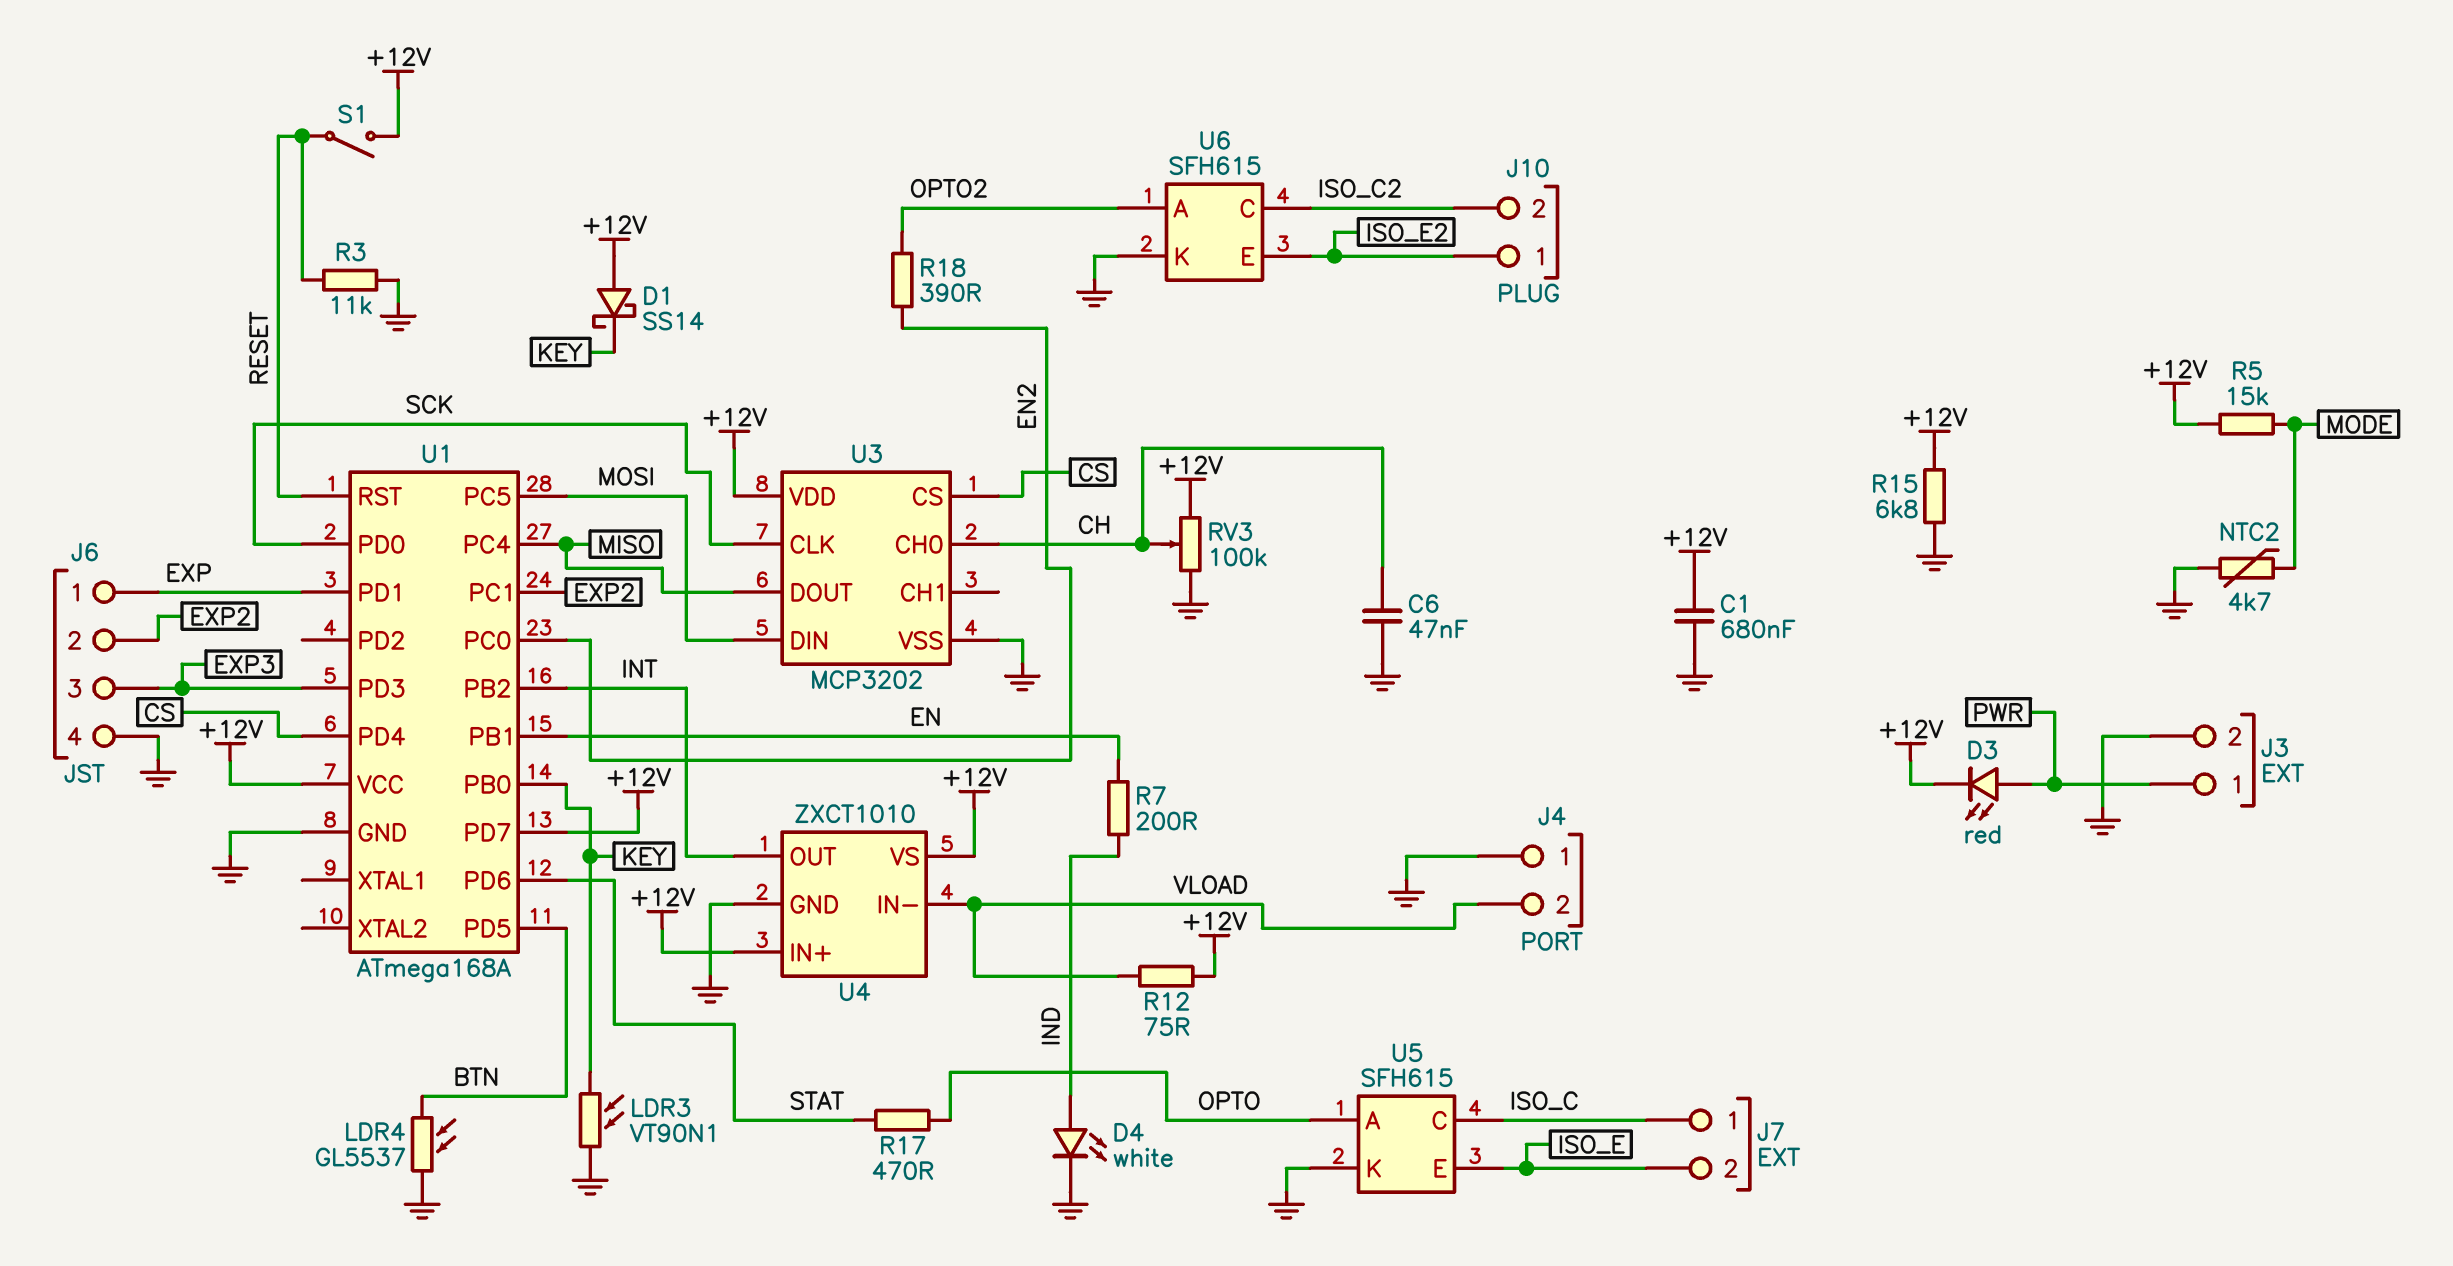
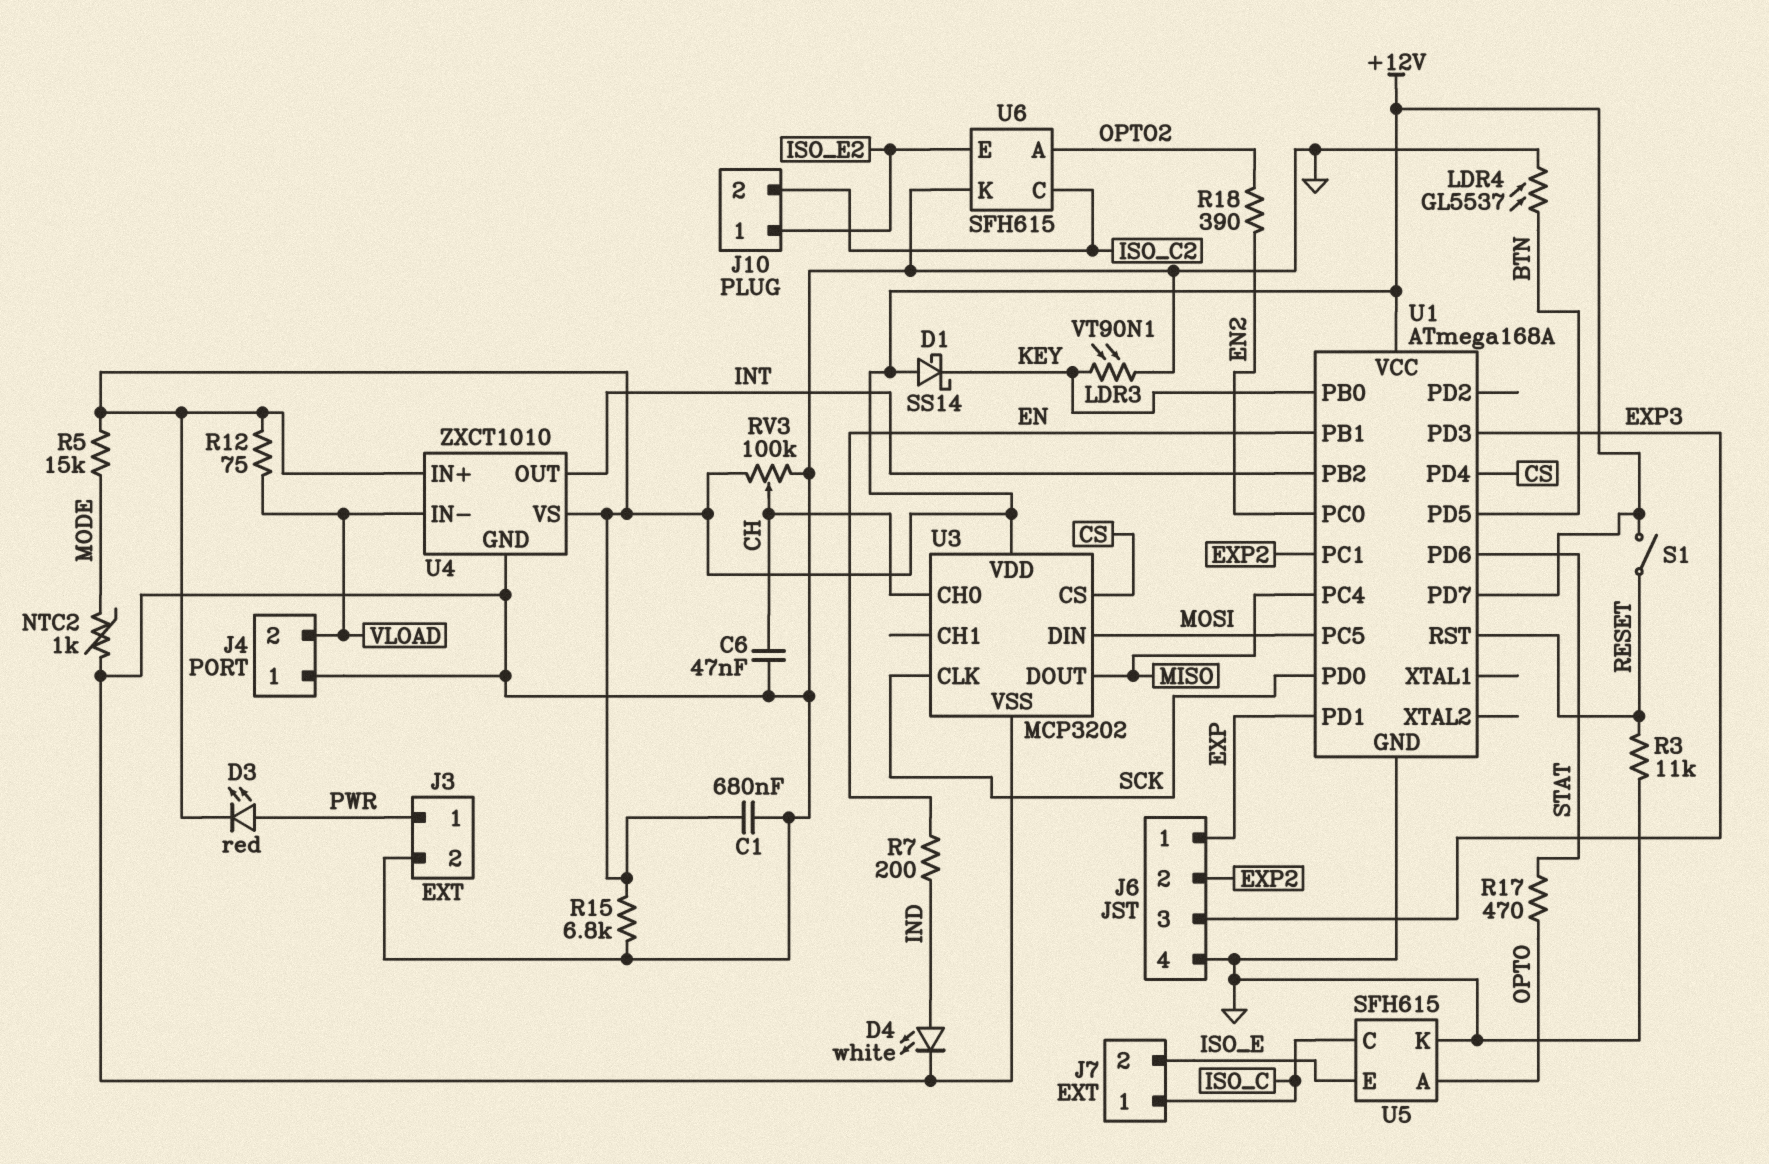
NTC2: 4.7k (GND, MODE) -> 1k (GND, MODE)

